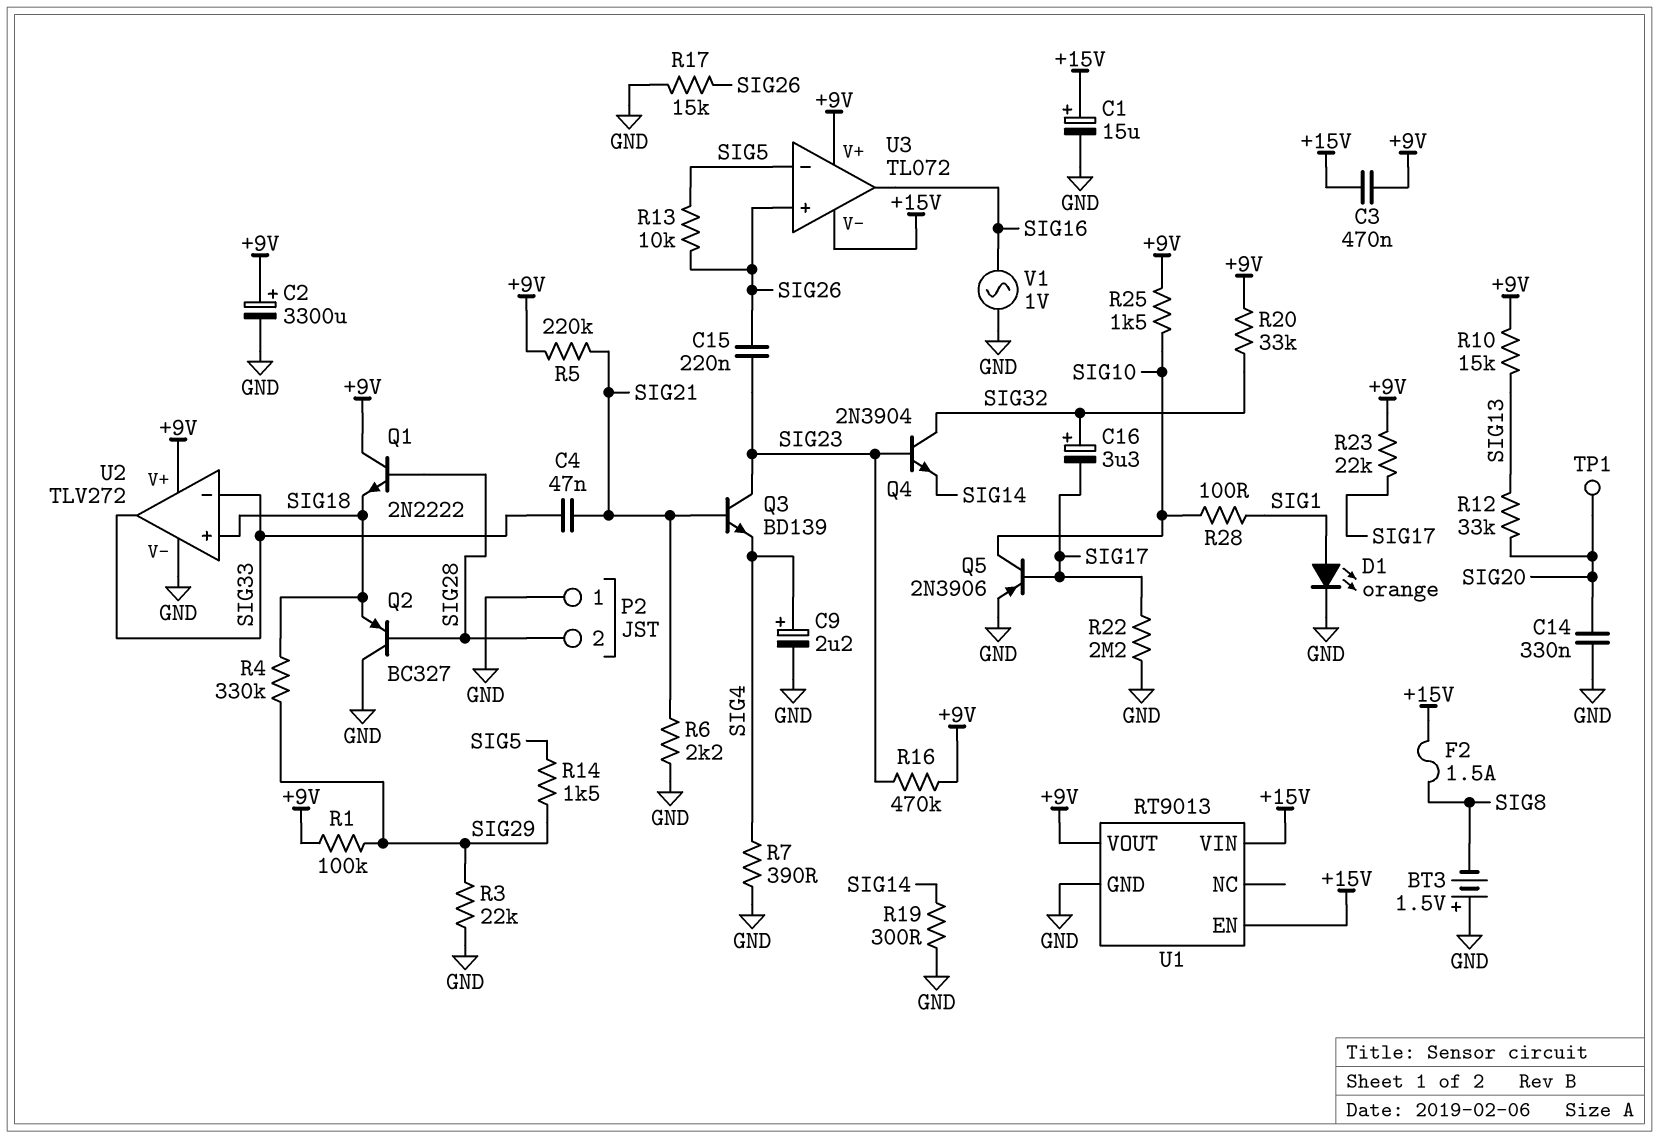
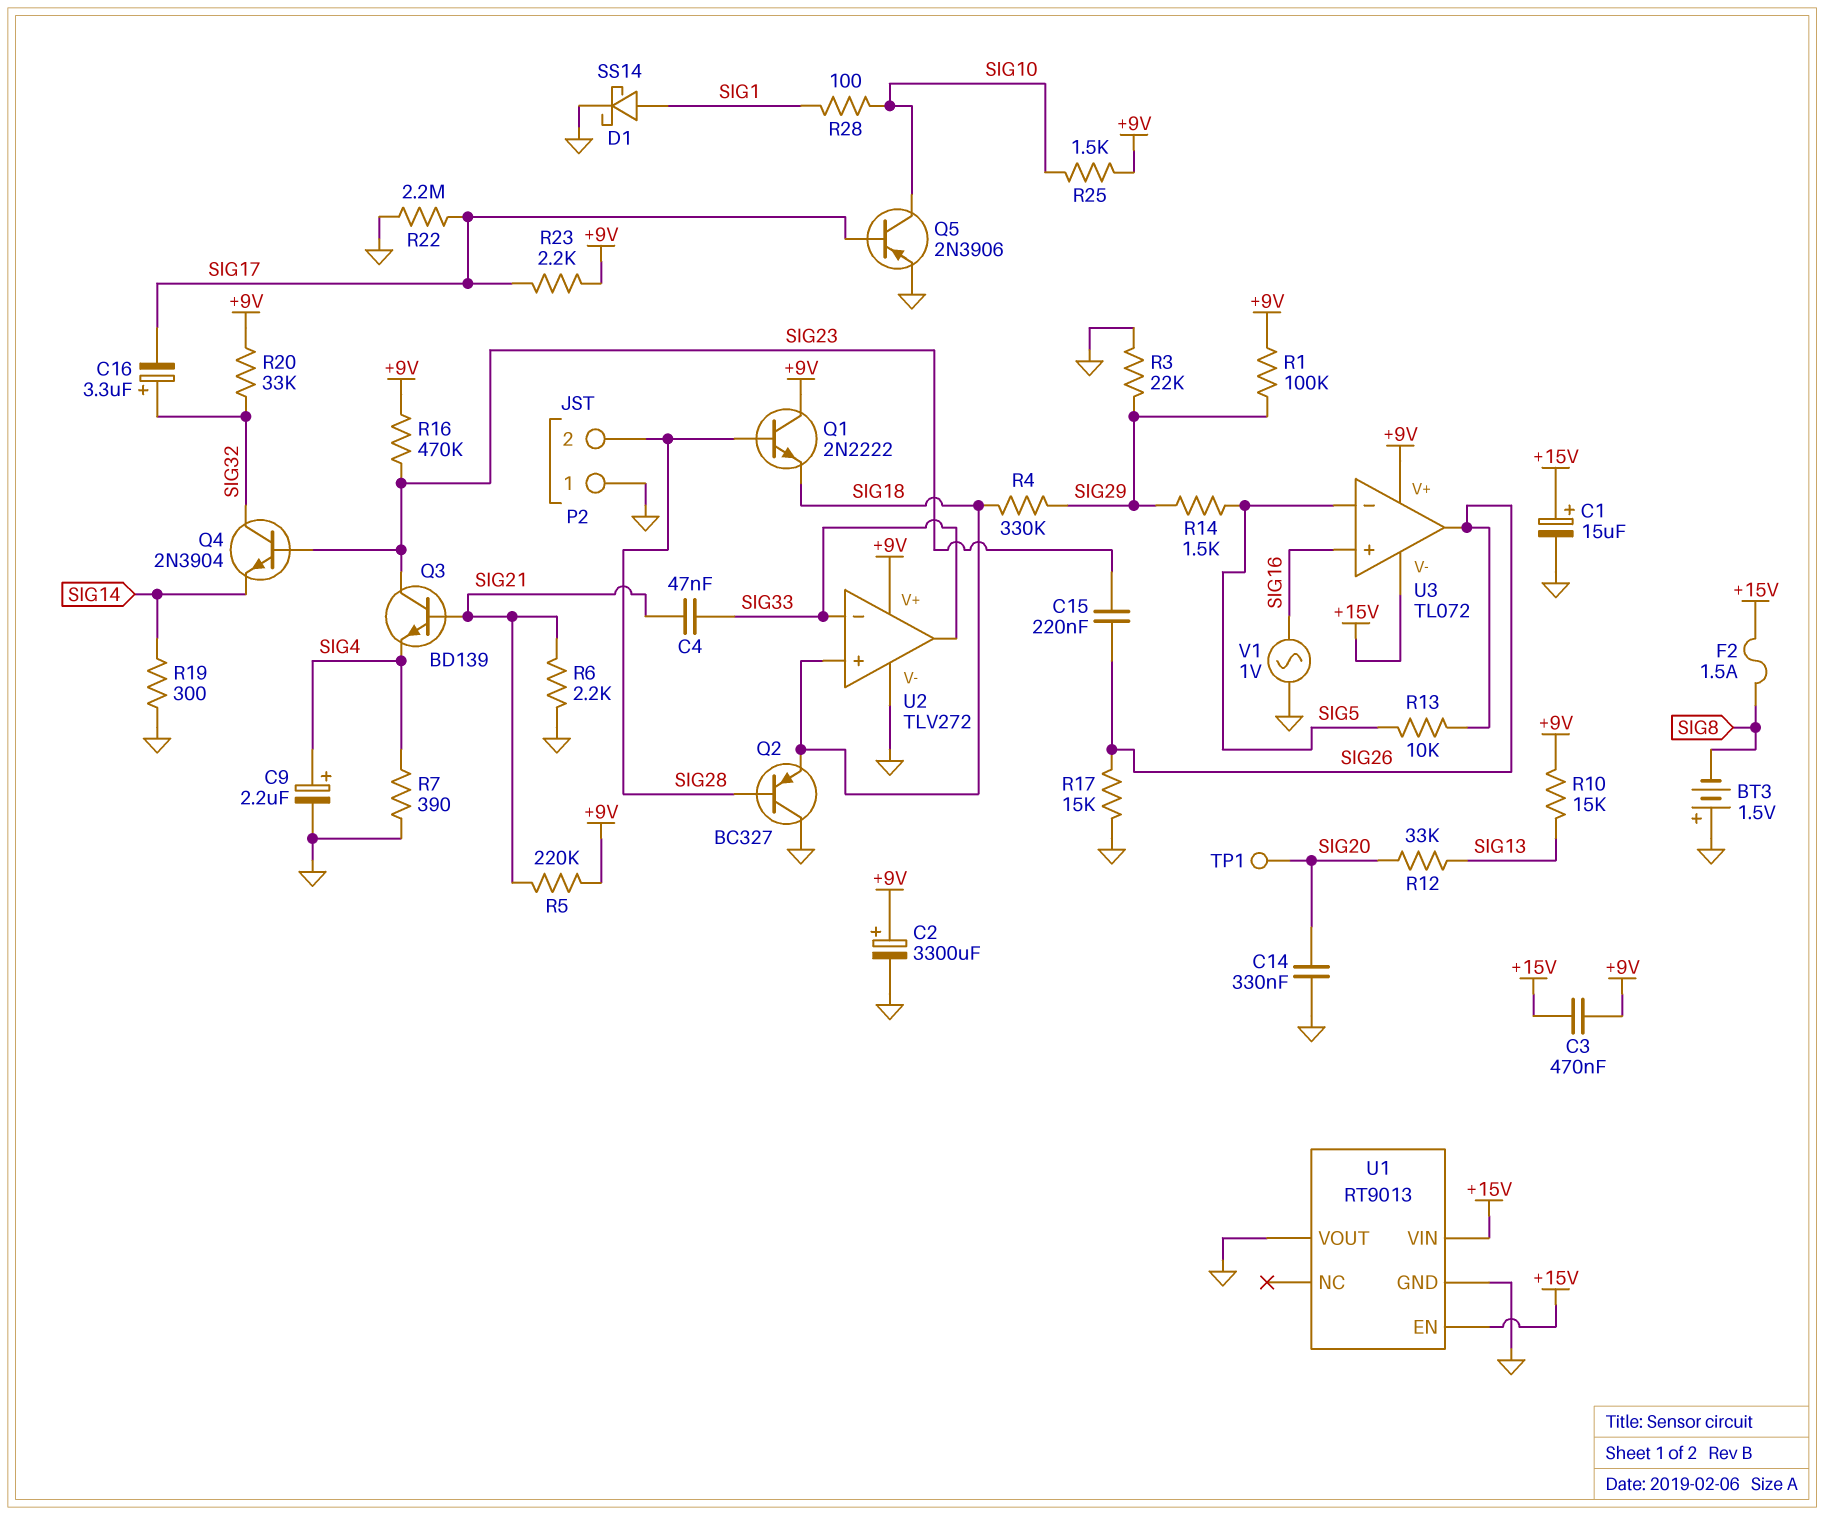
D1: LED orange (A SIG1, K GND) -> schottky SS14 (A SIG1, K GND)
R23: 22k (+9V, SIG17) -> 2.2k (+9V, SIG17)
U1 pin VOUT: +9V -> GND
U3 pin in+: SIG26 -> SIG16
U3 pin out: SIG16 -> SIG26

